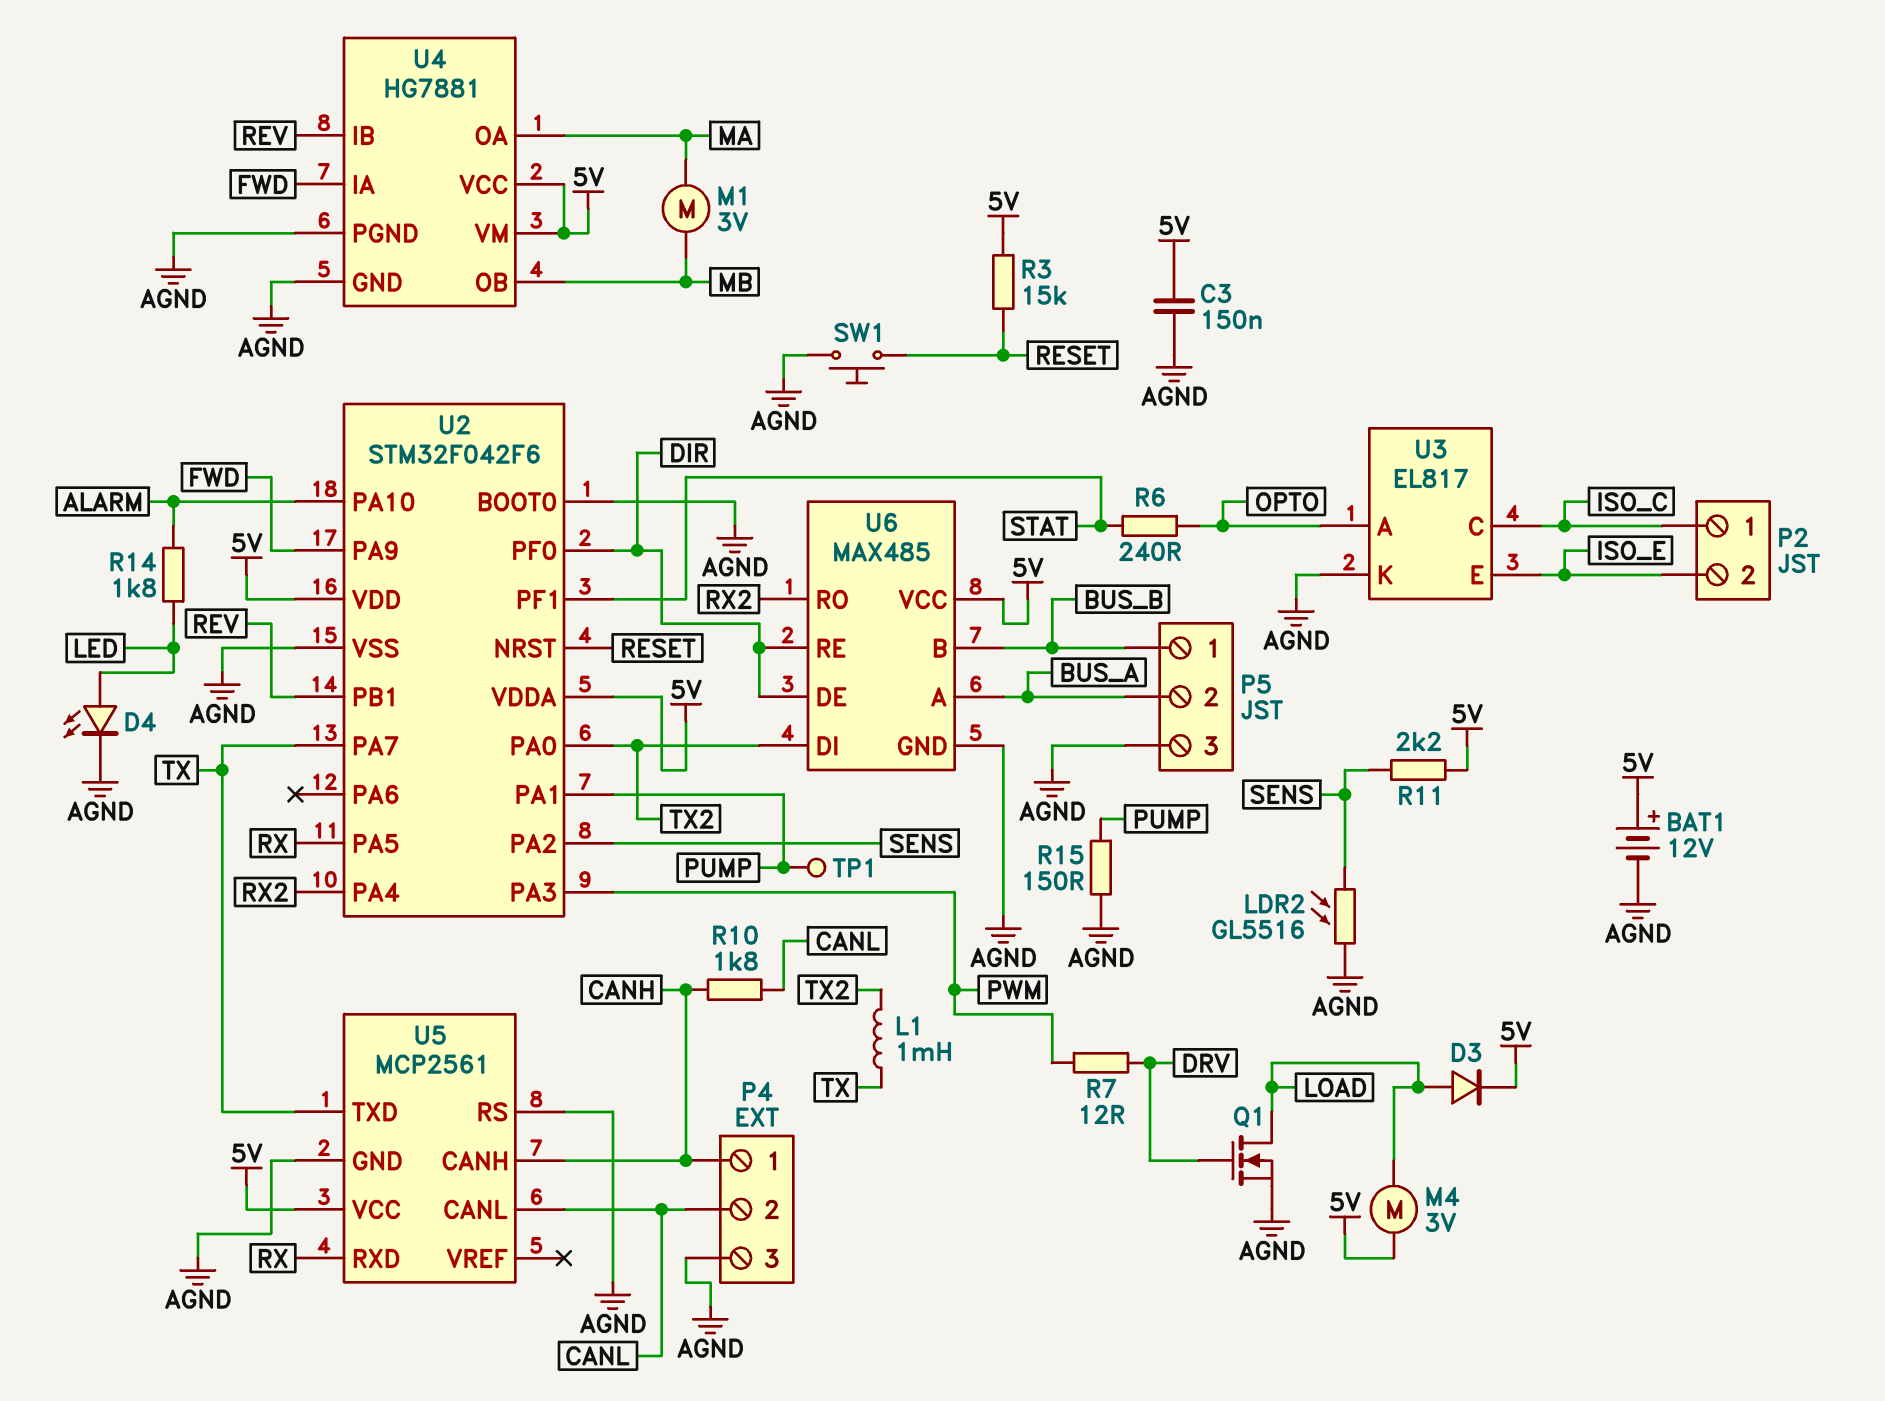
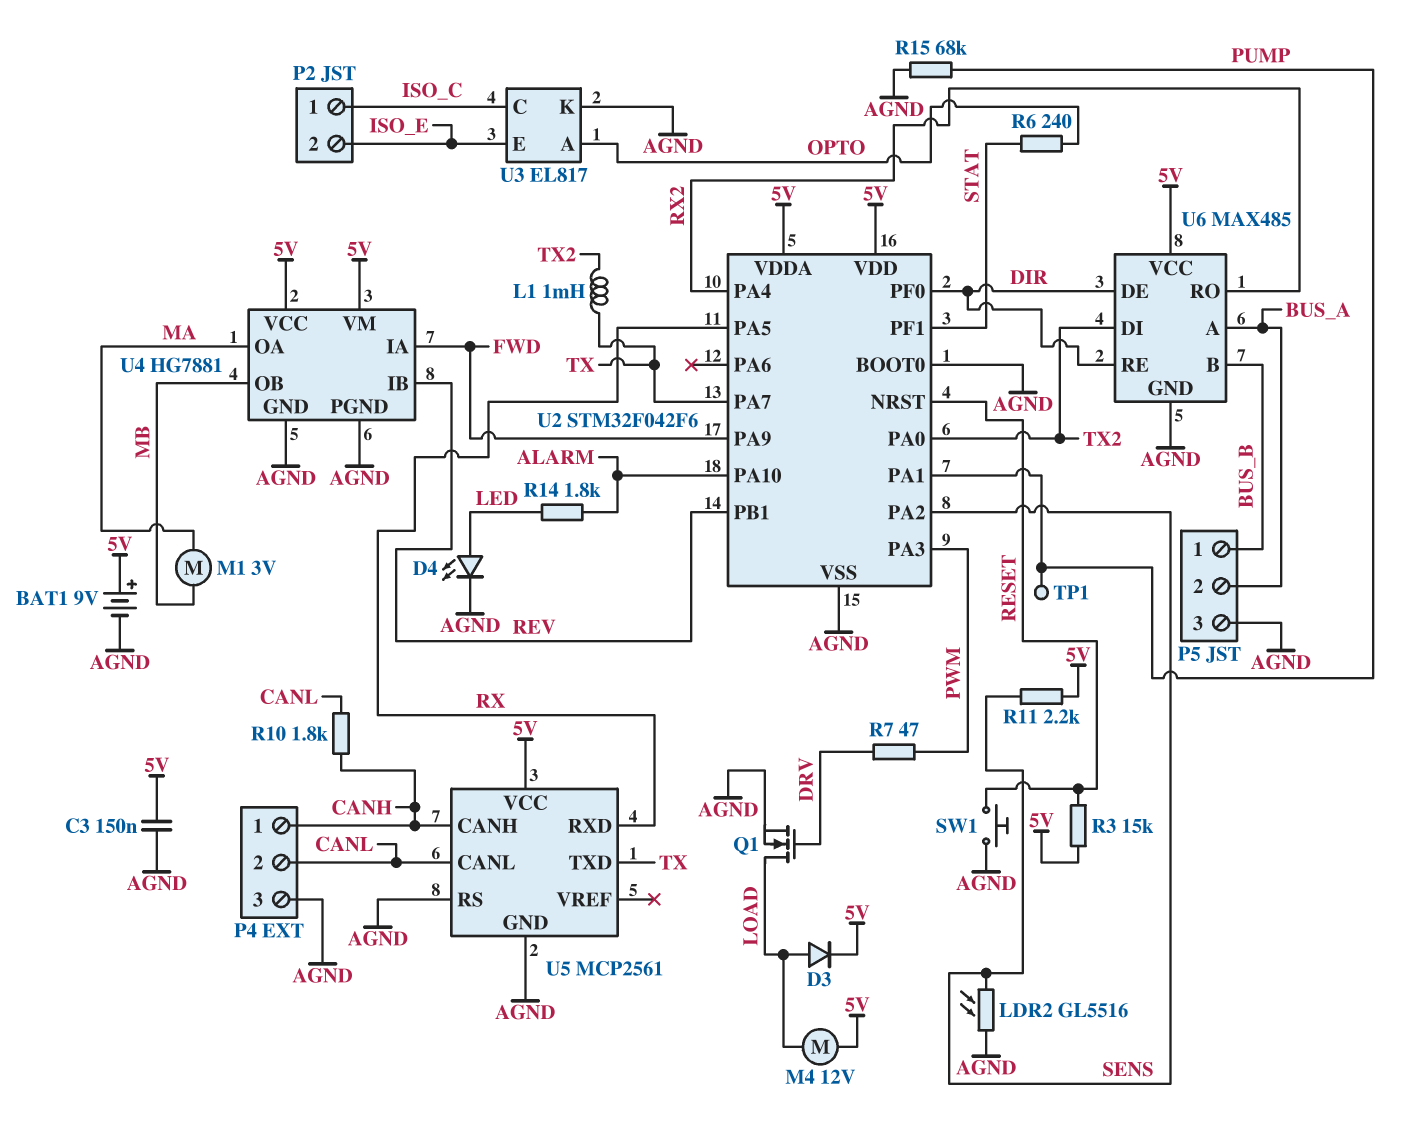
BAT1: 12V (plus 5V, minus AGND) -> 9V (plus 5V, minus AGND)
M4: motor 3V (5V, LOAD) -> motor 12V (5V, LOAD)
R7: 12 (DRV, PWM) -> 47 (DRV, PWM)
R15: 150 (AGND, PUMP) -> 68k (AGND, PUMP)

